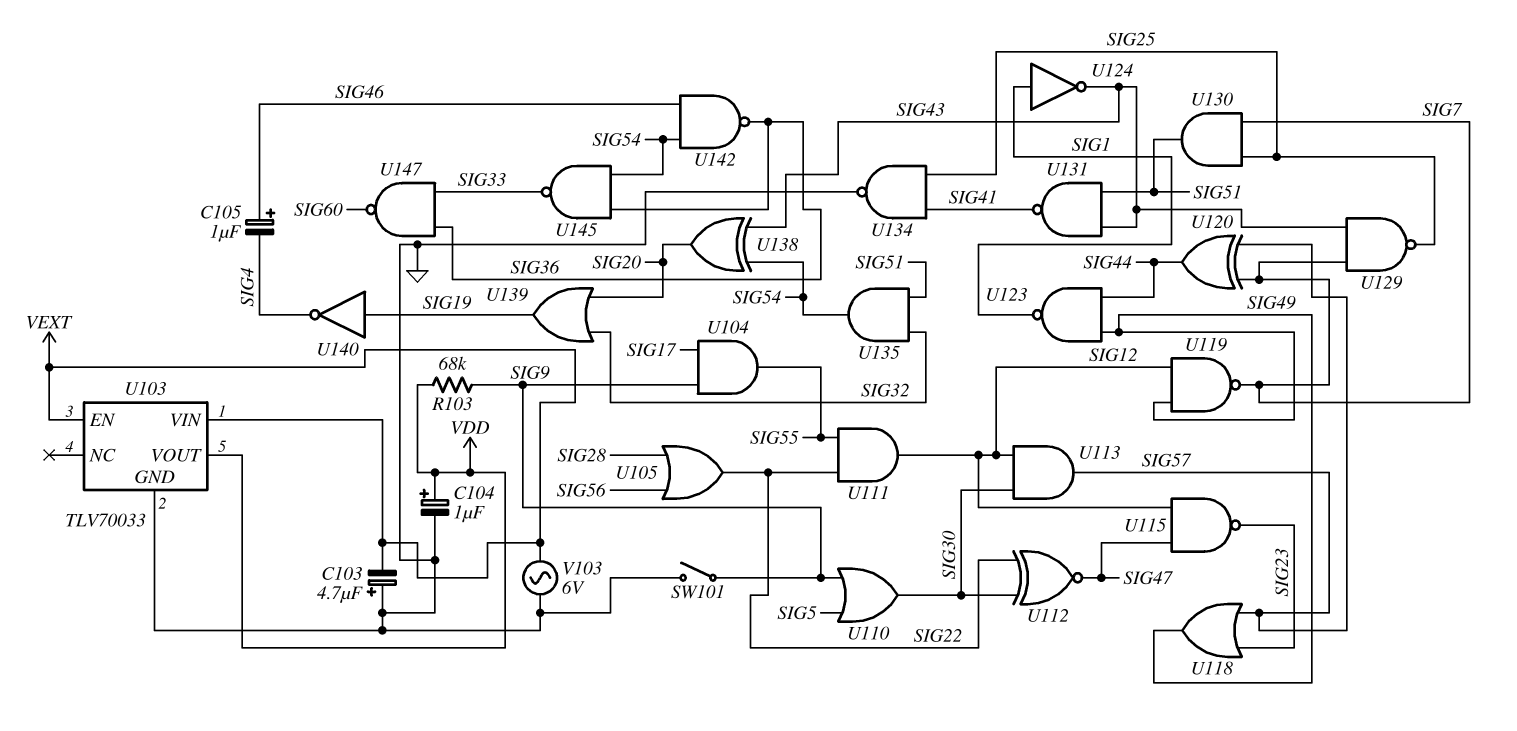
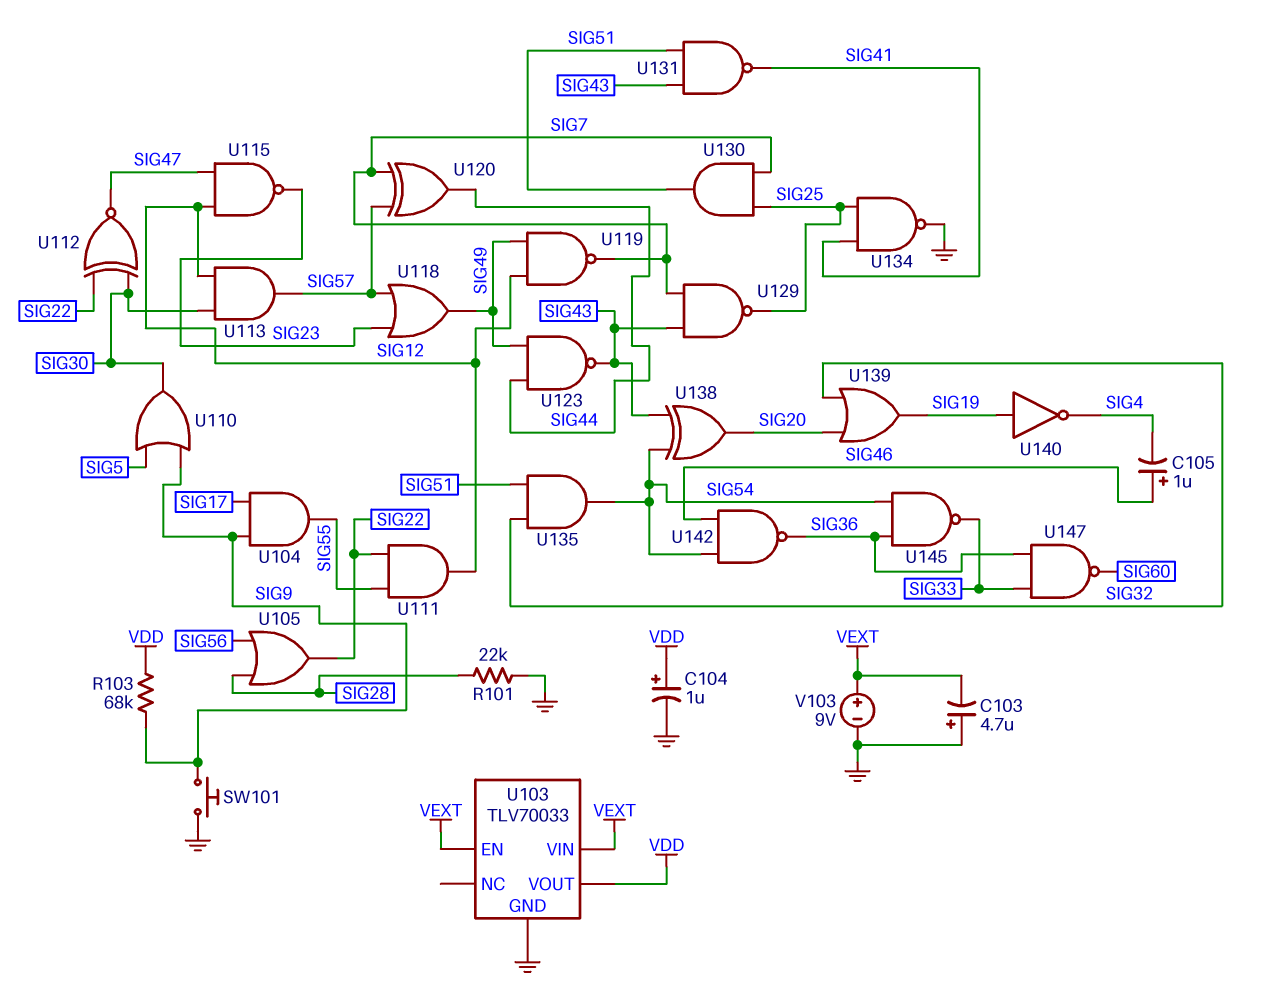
R101: none -> 22k (GND, SIG28)
SW101: switch (GND, SIG9) -> button (GND, SIG9)
U123: NAND (in SIG44, in SIG49, out SIG1) -> NAND (in SIG44, in SIG49, out SIG43)
U124: NOT (in SIG1, out SIG43) -> none
V103: AC 6V (GND, VEXT) -> 9V (plus VEXT, minus GND)

